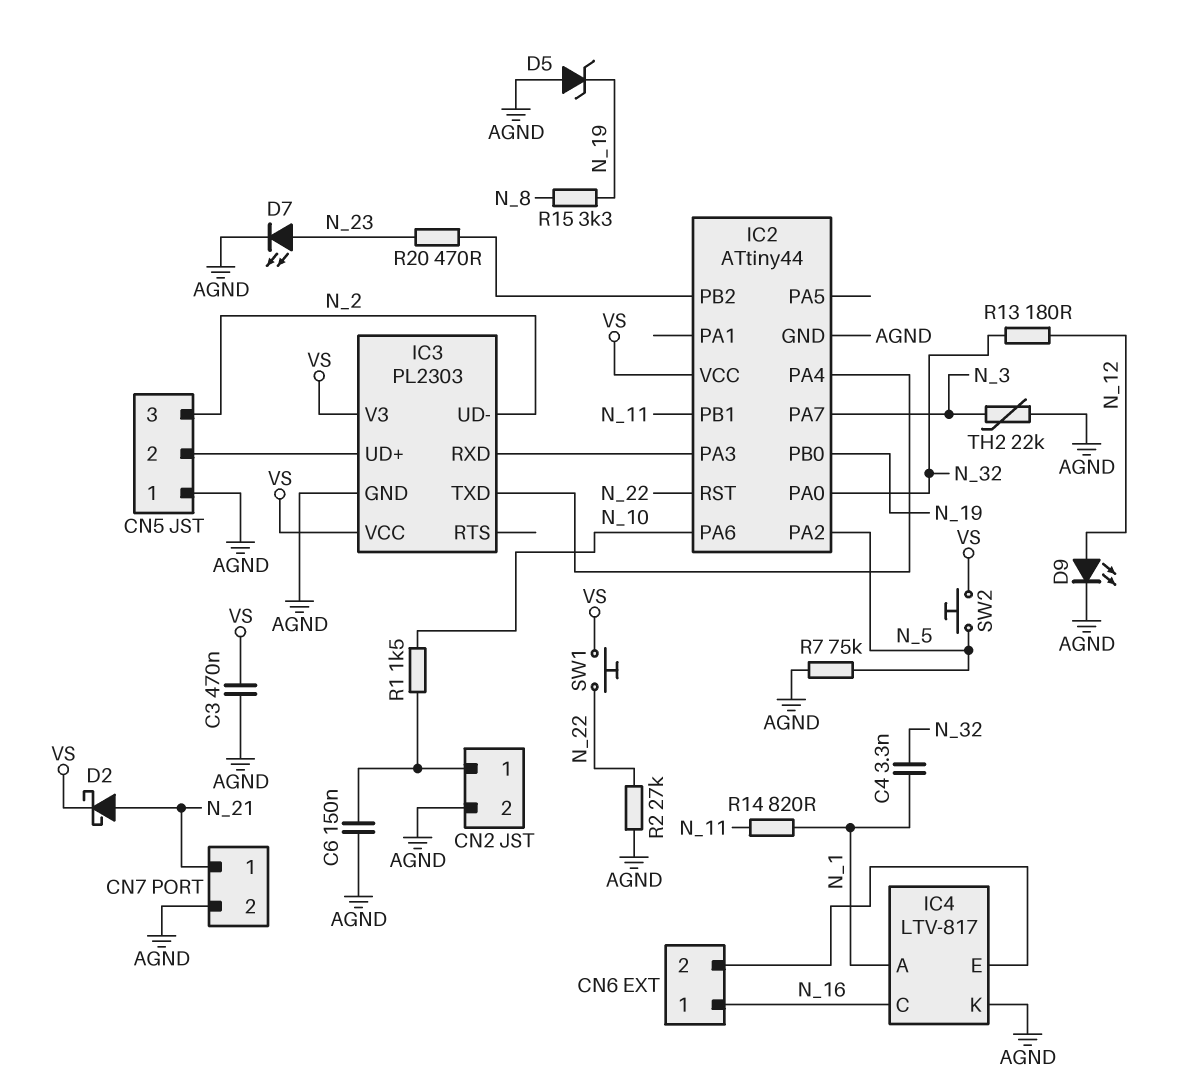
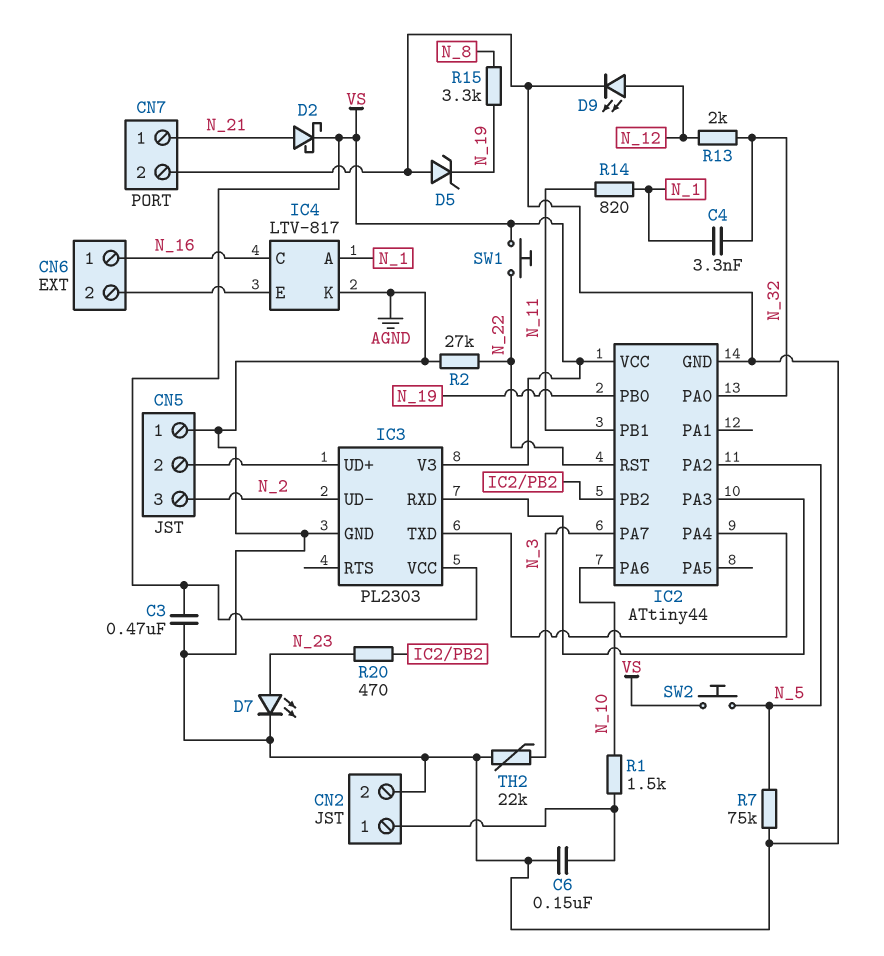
R13: 180 (N_12, N_32) -> 2k (N_12, N_32)

